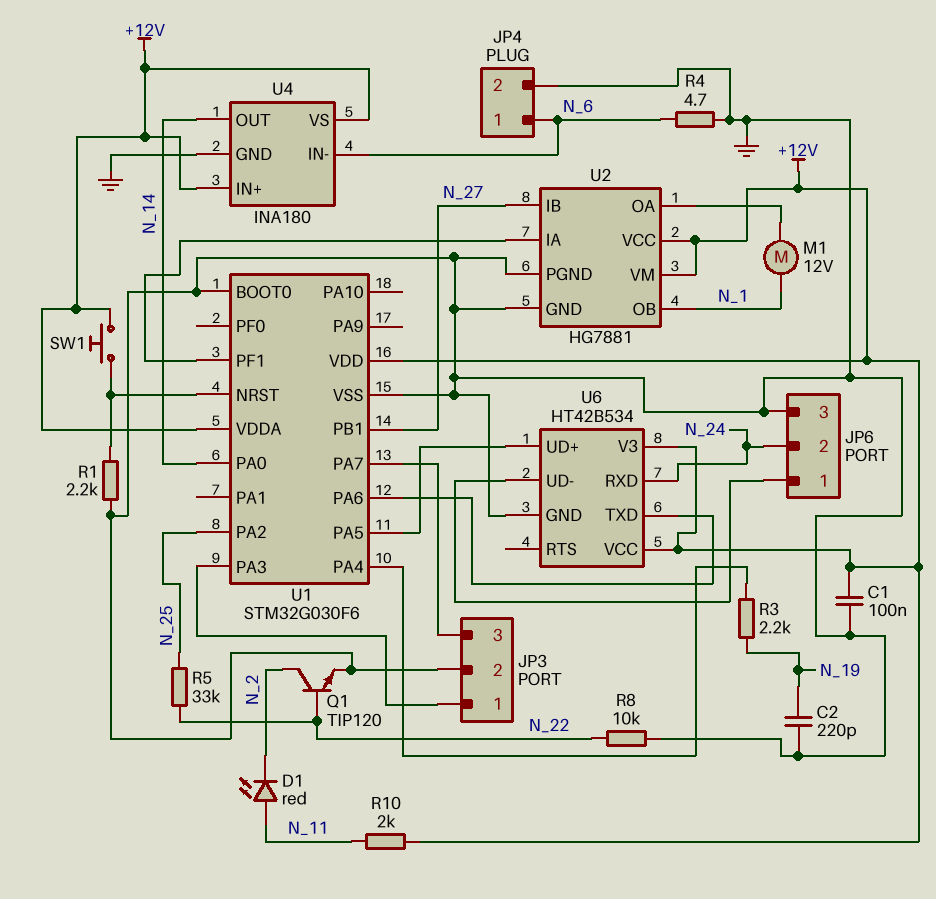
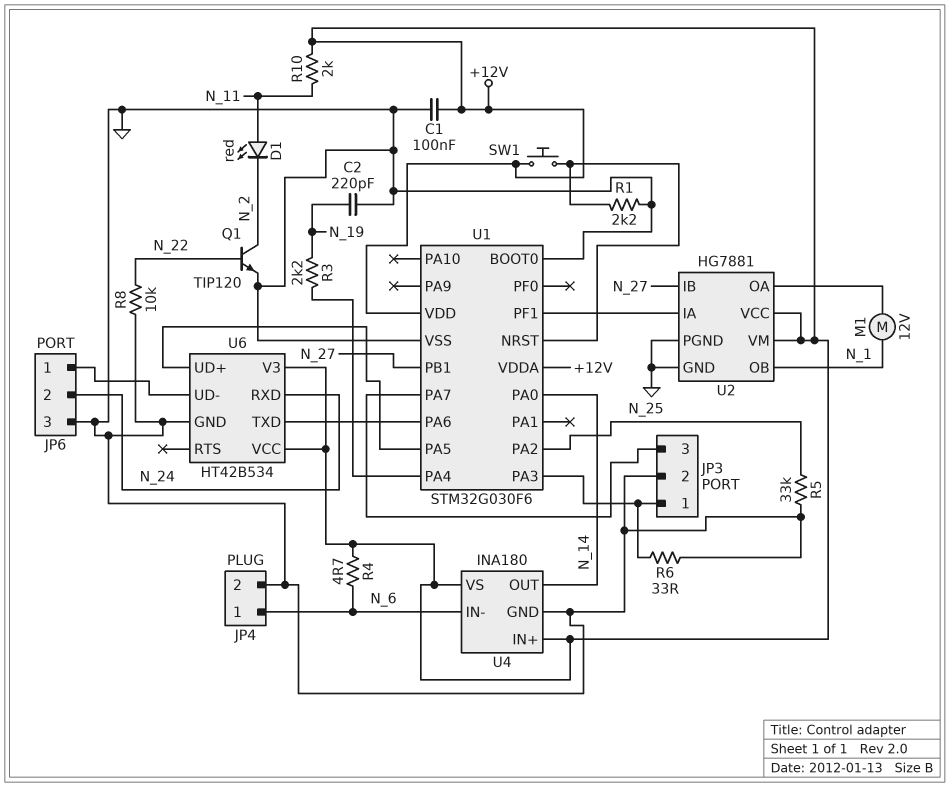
R4: 4.7 (GND, N_6) -> 4.7 (+12V, N_6)
R5: 33k (N_22, N_25) -> 33k (GND, N_25)
R6: none -> 33 (GND, JP3/1)

